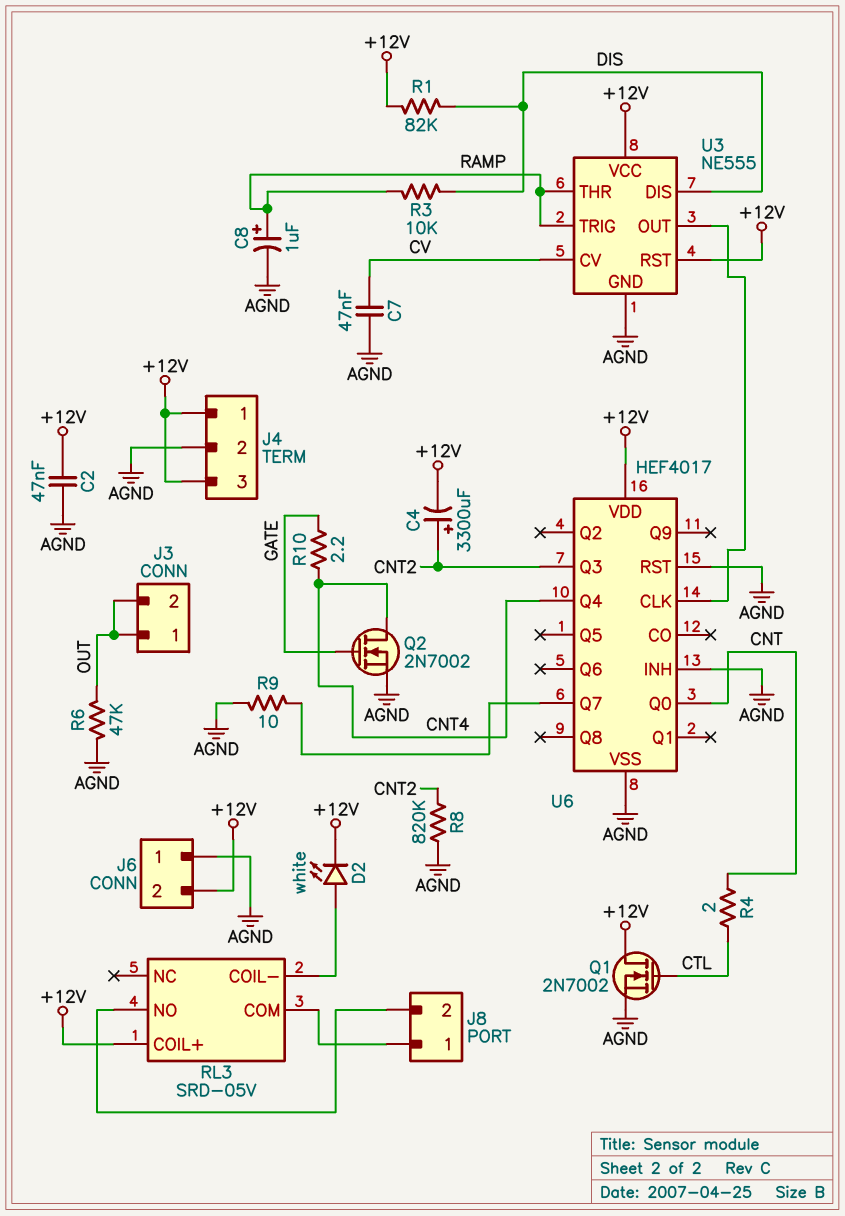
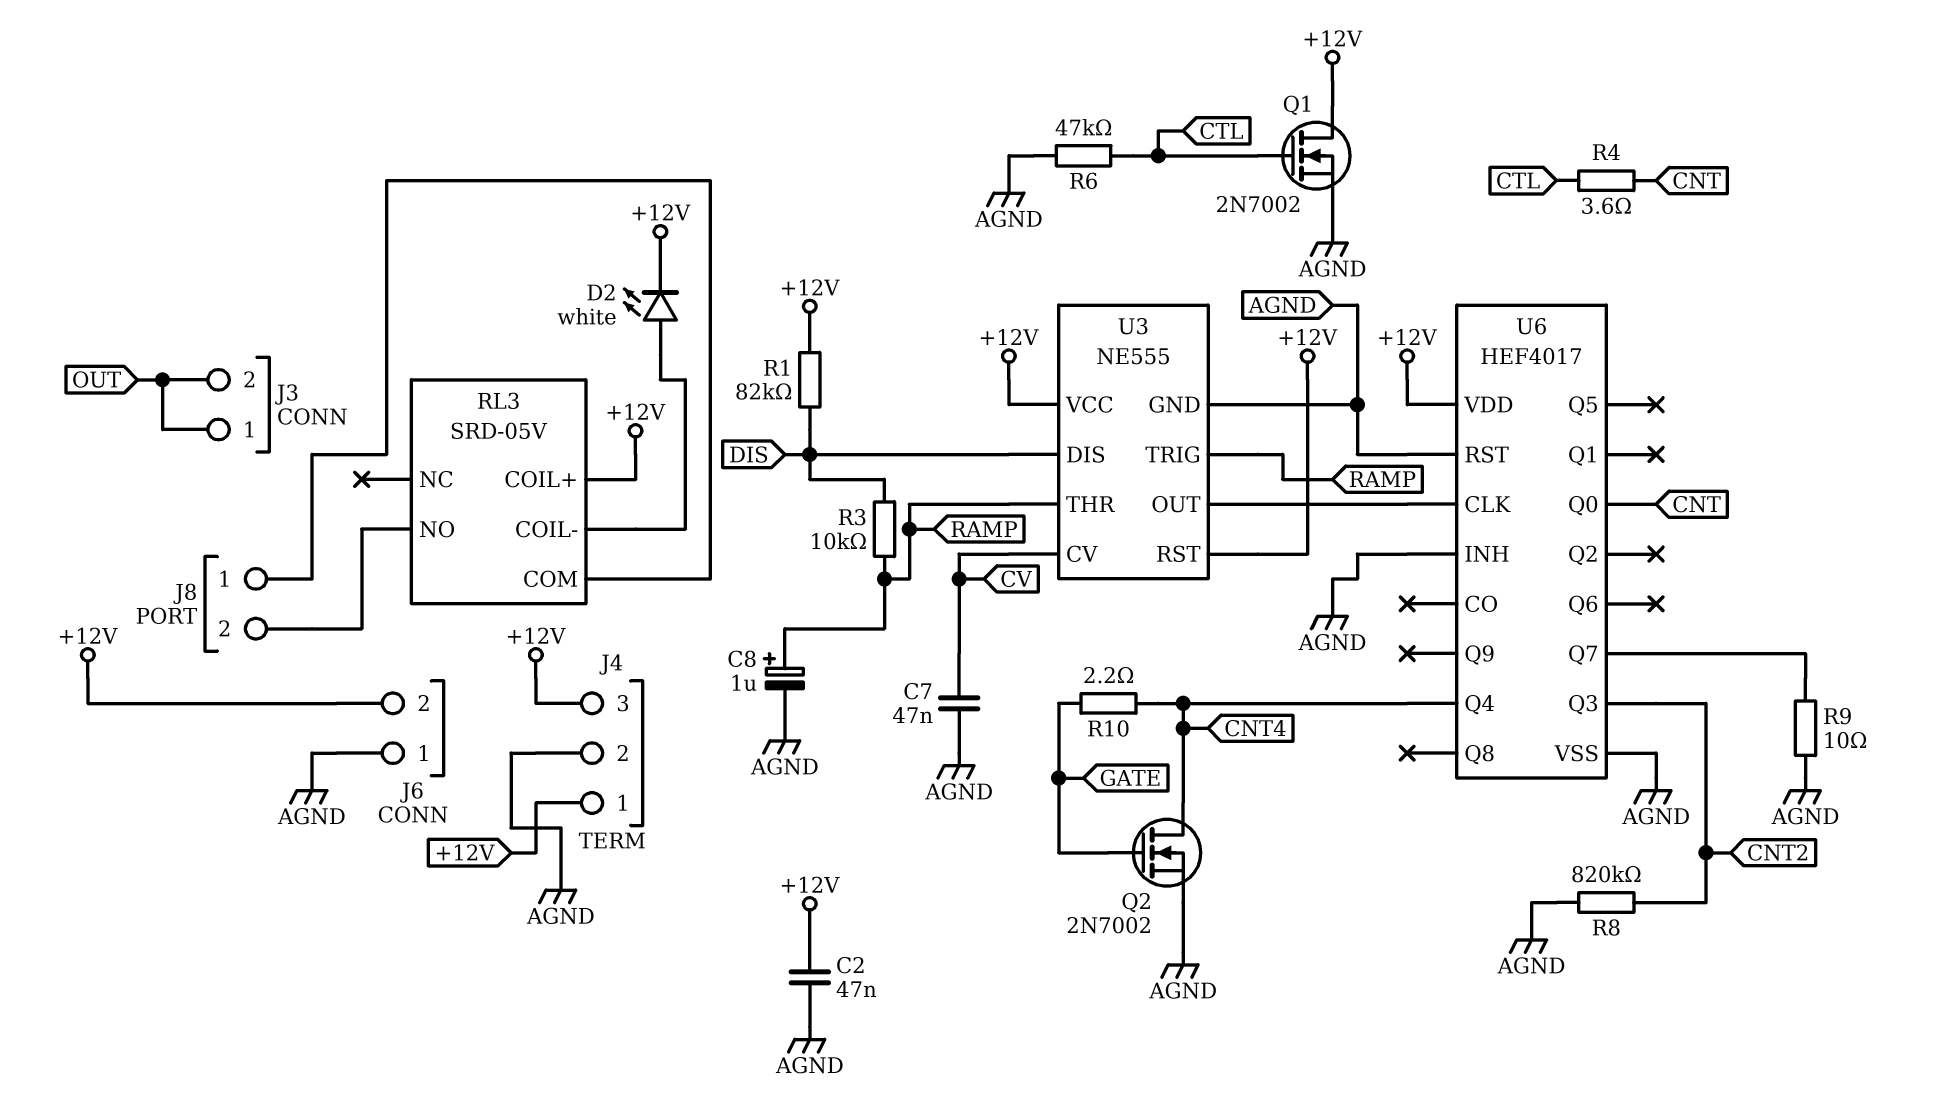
C4: 3300uF (plus CNT2, minus +12V) -> none
R4: 2 (CNT, CTL) -> 3.6 (CNT, CTL)
R6: 47k (AGND, OUT) -> 47k (AGND, CTL)

